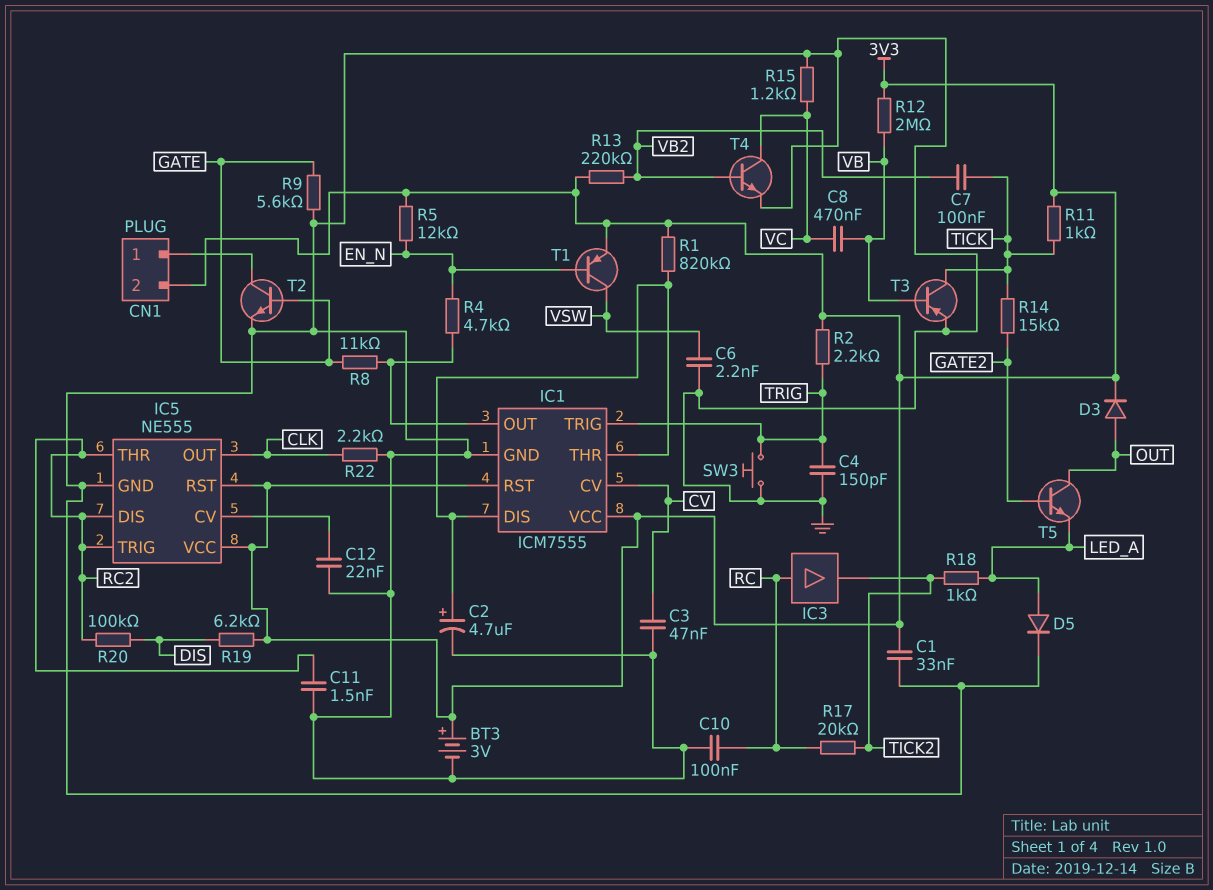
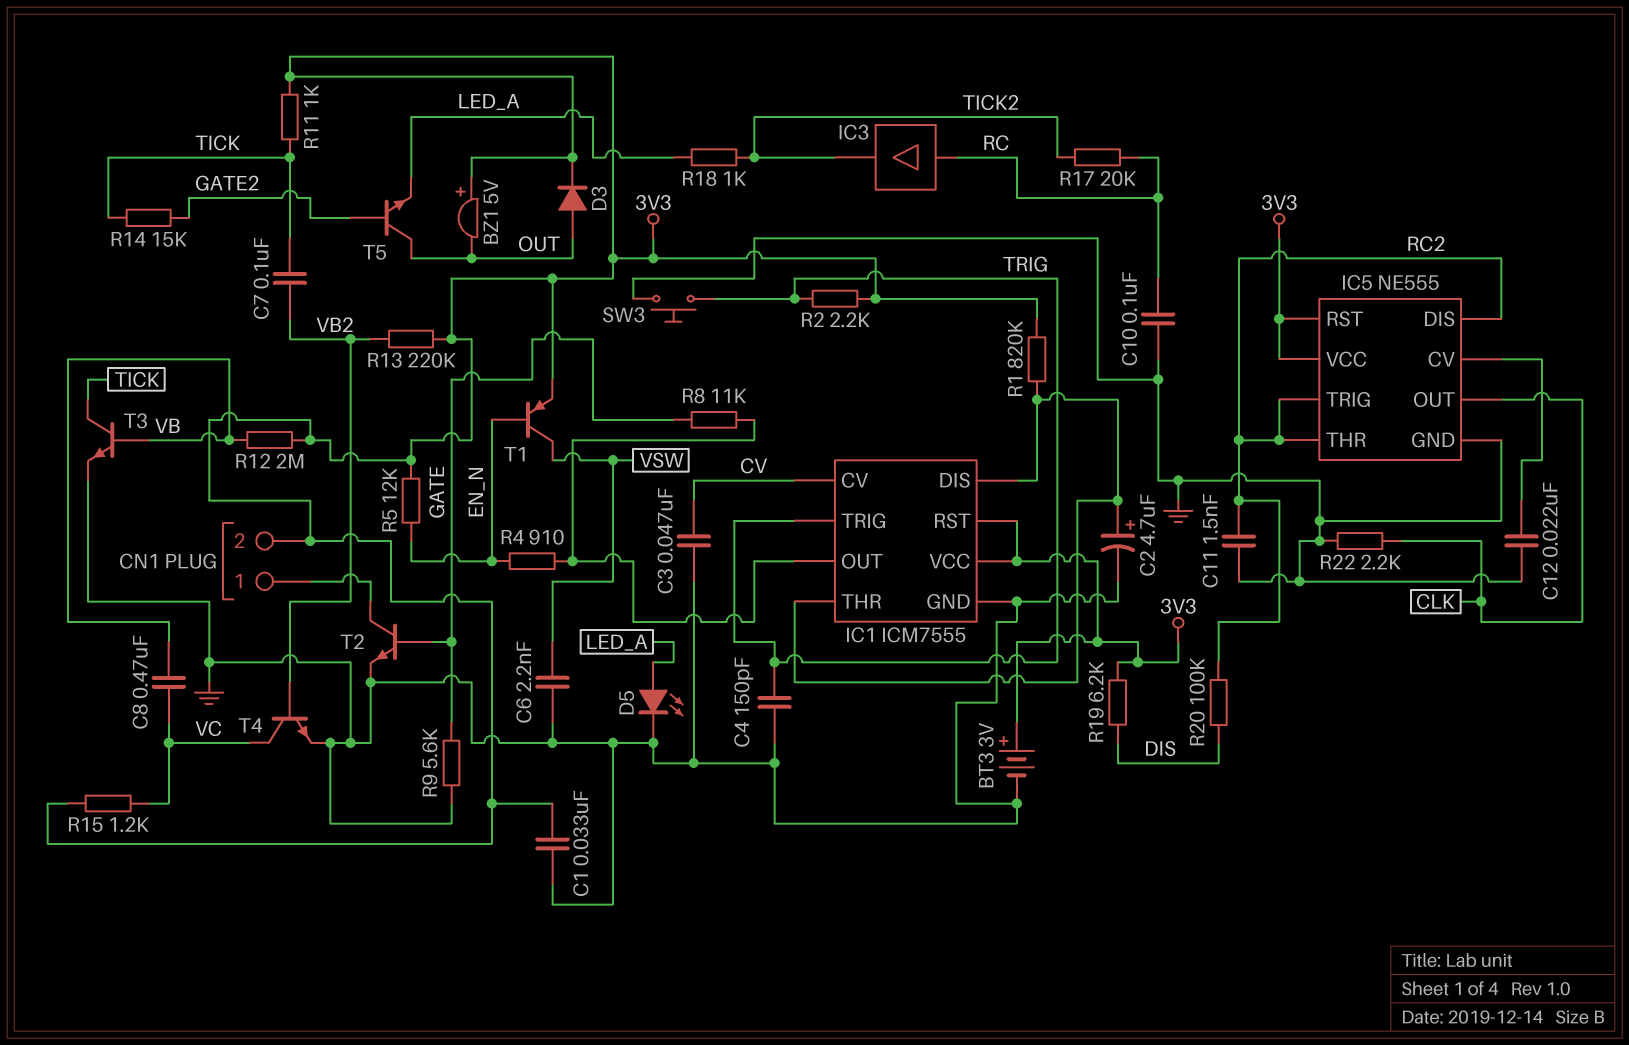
BZ1: none -> buzzer 5V (plus 3V3, minus OUT)
D5: diode (A LED_A, K GND) -> LED (A LED_A, K GND)
R4: 4.7k (EN_N, IC1/OUT) -> 910 (EN_N, IC1/OUT)
R15: 1.2k (GND, VC) -> 1.2k (3V3, VC)
T3: PNP (B VB, C TICK, E GND) -> NPN (B VB, C TICK, E GND)

